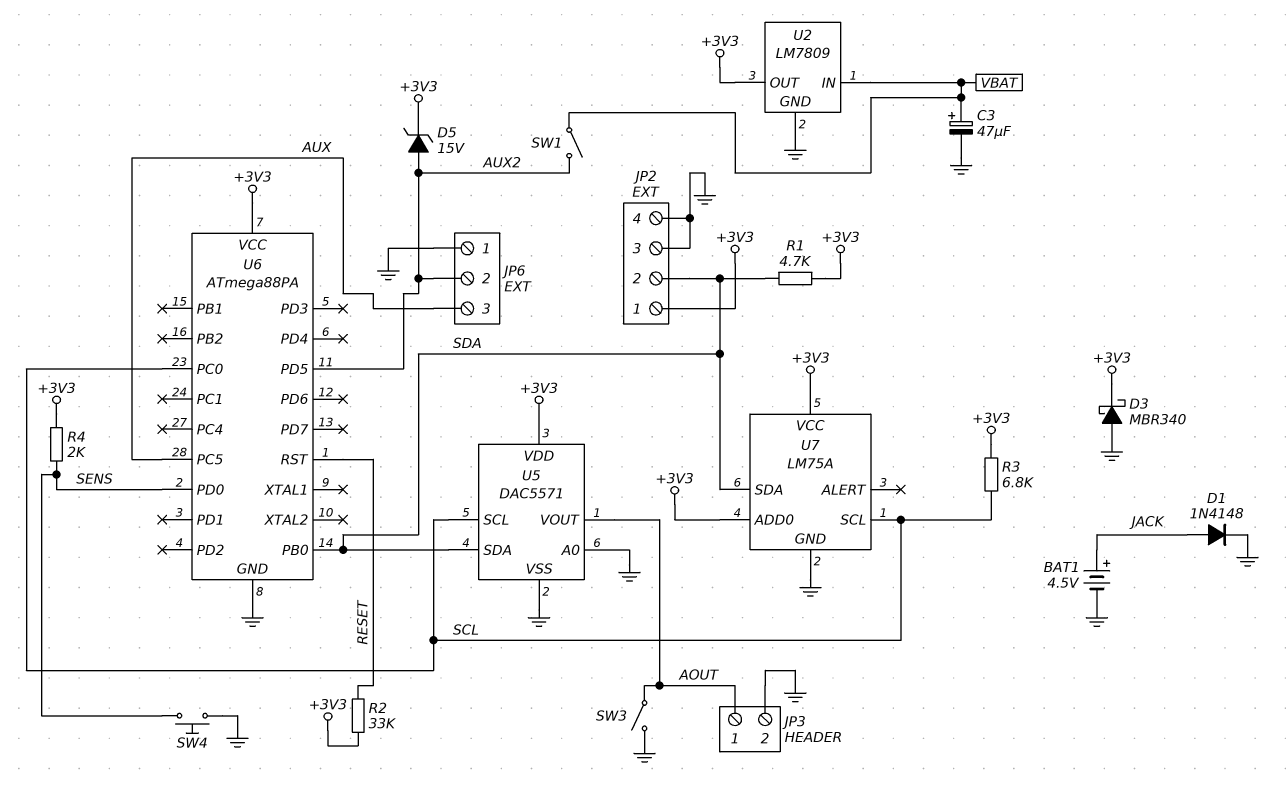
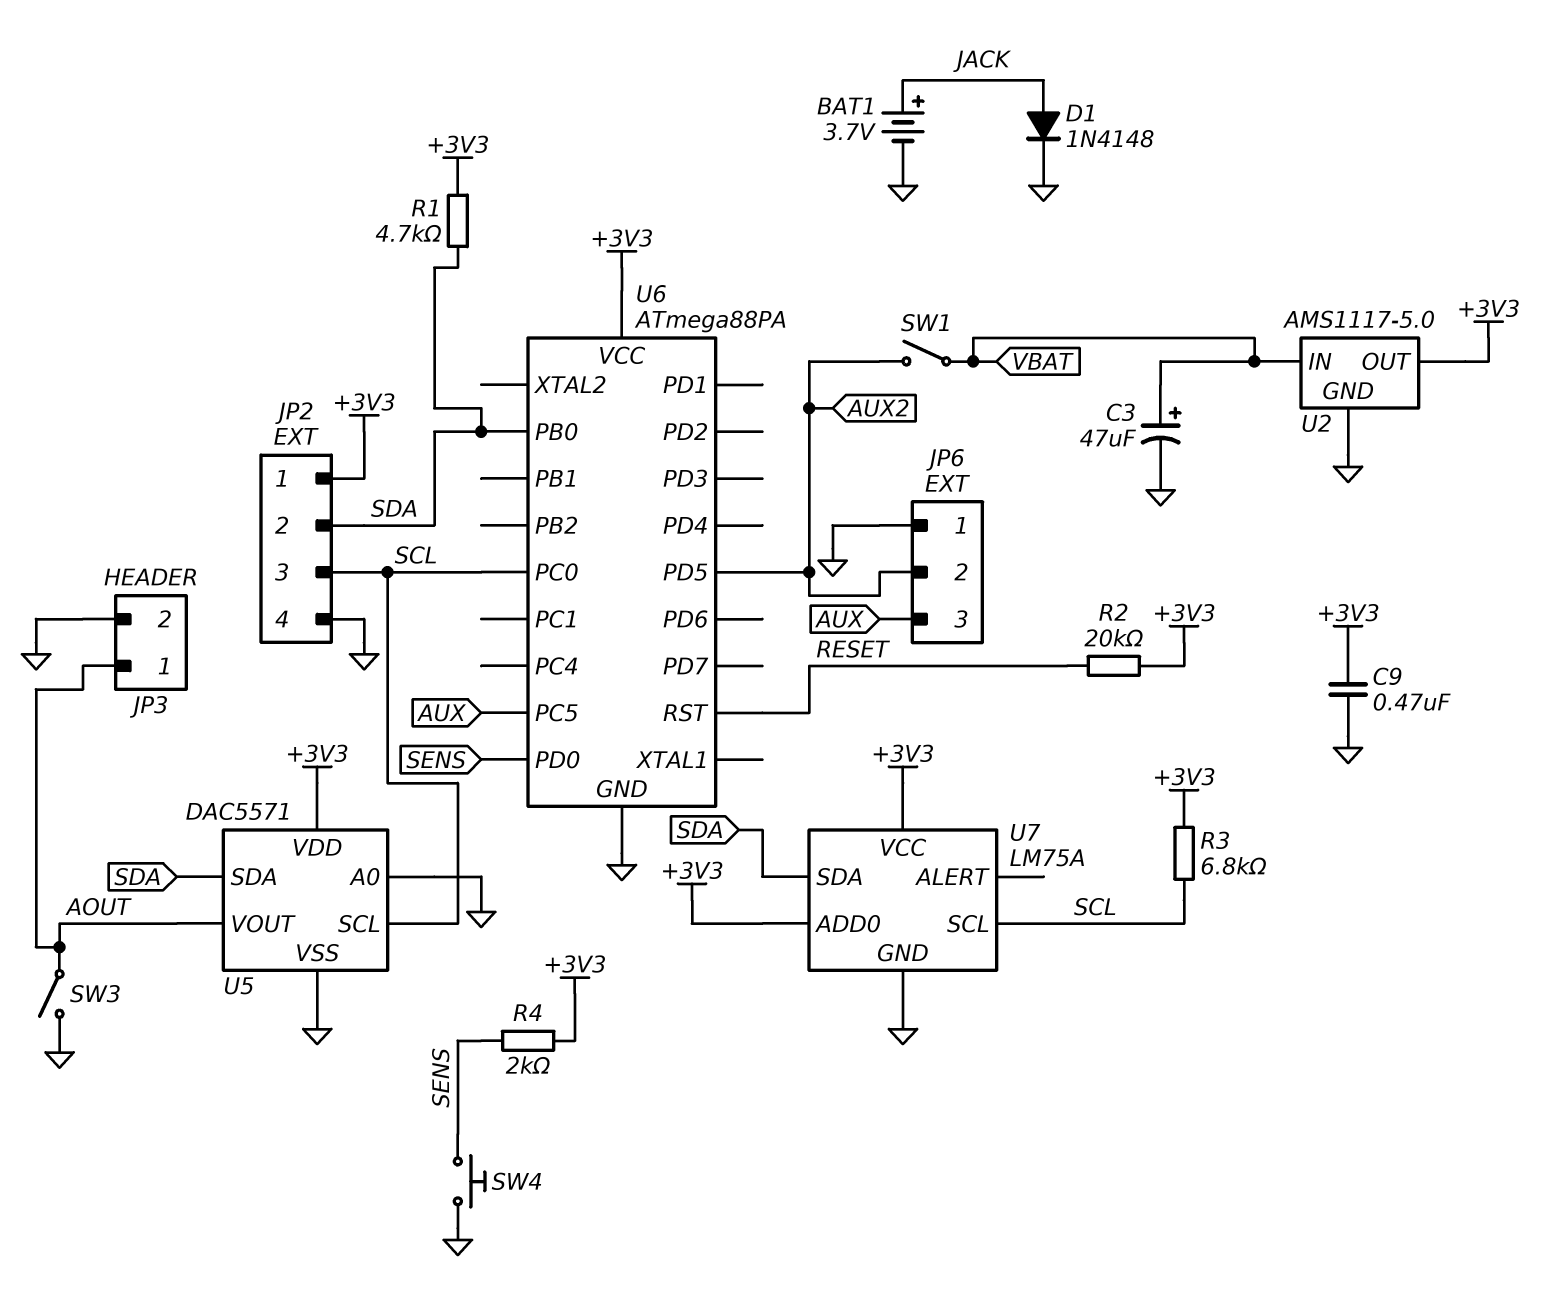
BAT1: 4.5V (plus JACK, minus GND) -> 3.7V (plus JACK, minus GND)
C9: none -> 470nF (+3V3, GND)
D3: schottky MBR340 (A GND, K +3V3) -> none
D5: zener 15V (A AUX2, K +3V3) -> none
JP2 pin 3: GND -> SCL
R2: 33k (+3V3, RESET) -> 20k (+3V3, RESET)
U2: LM7809 -> AMS1117-5.0

